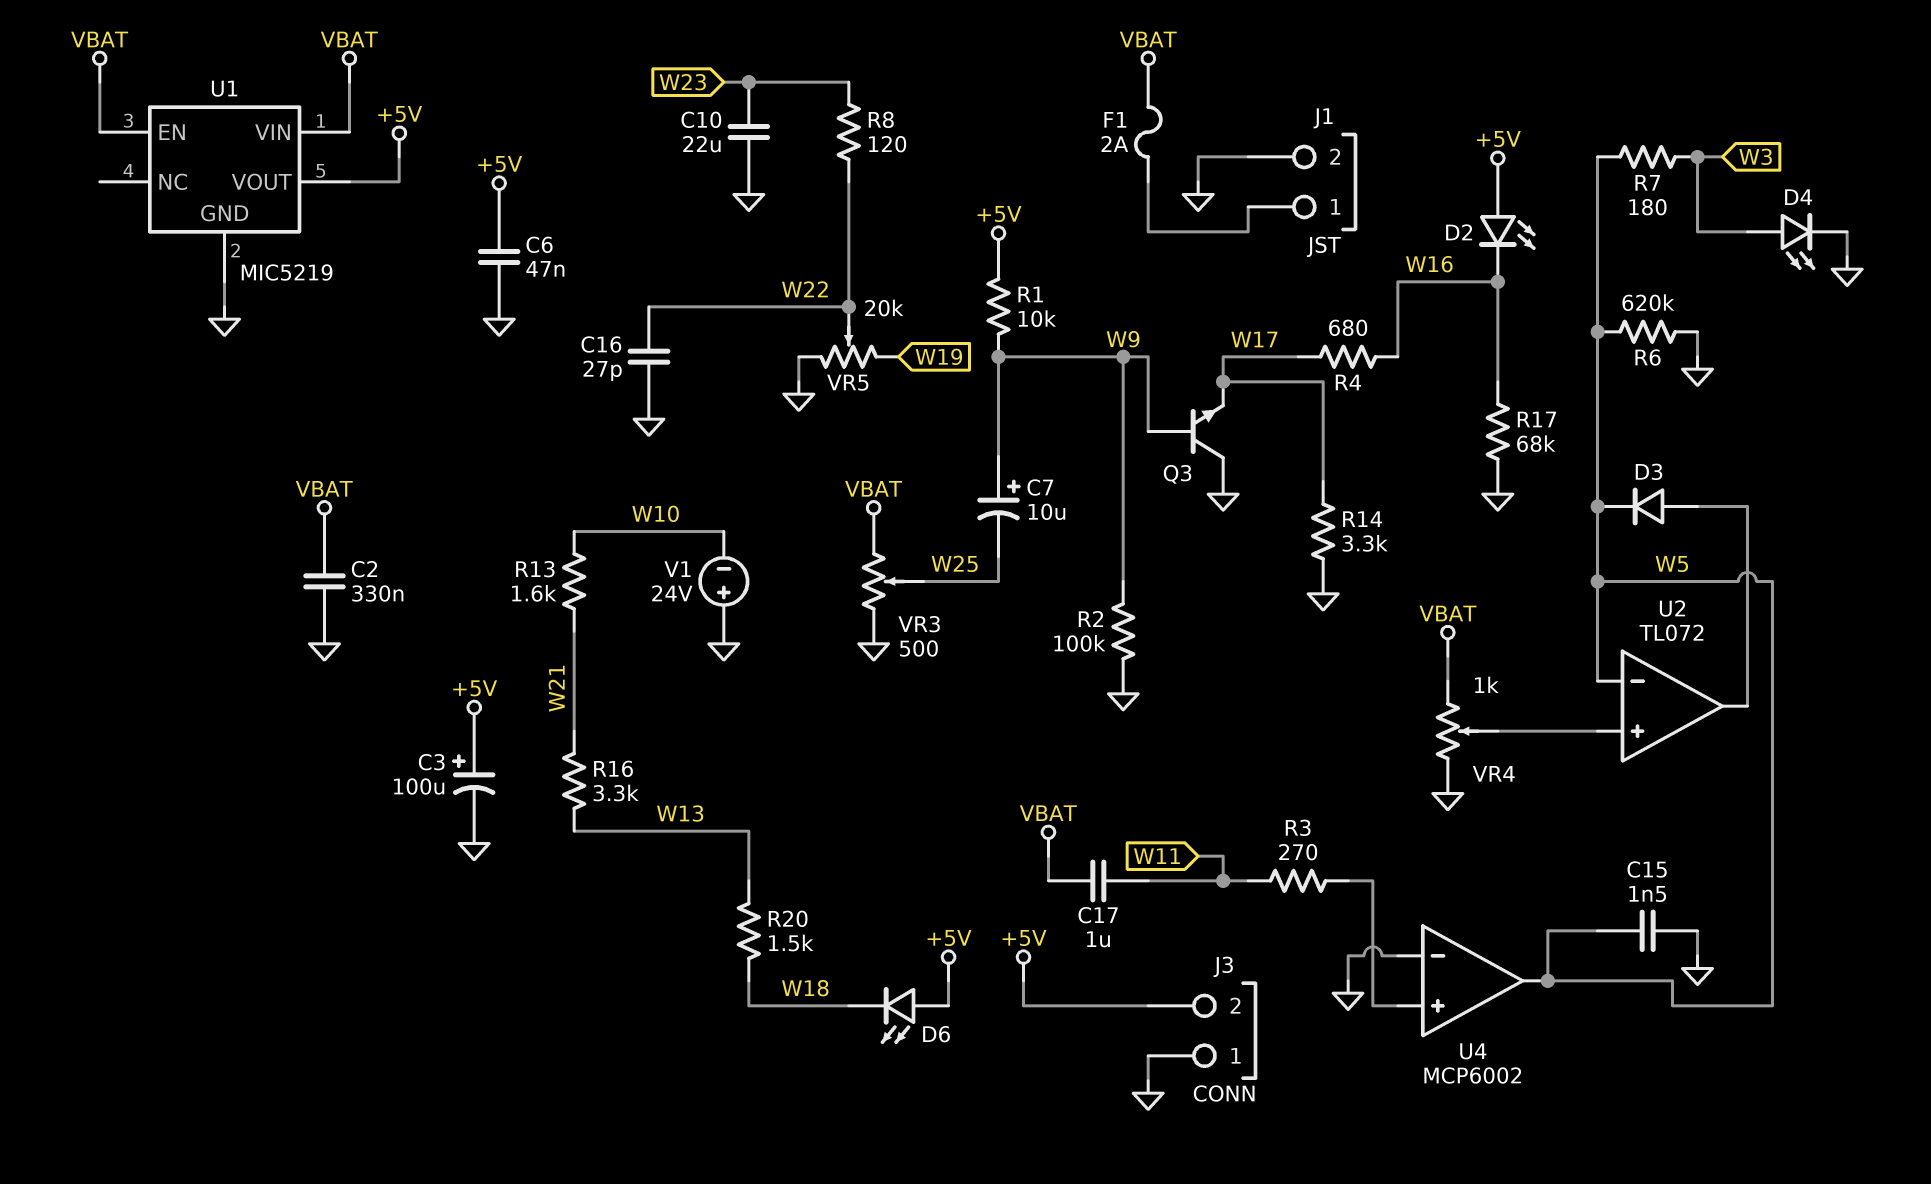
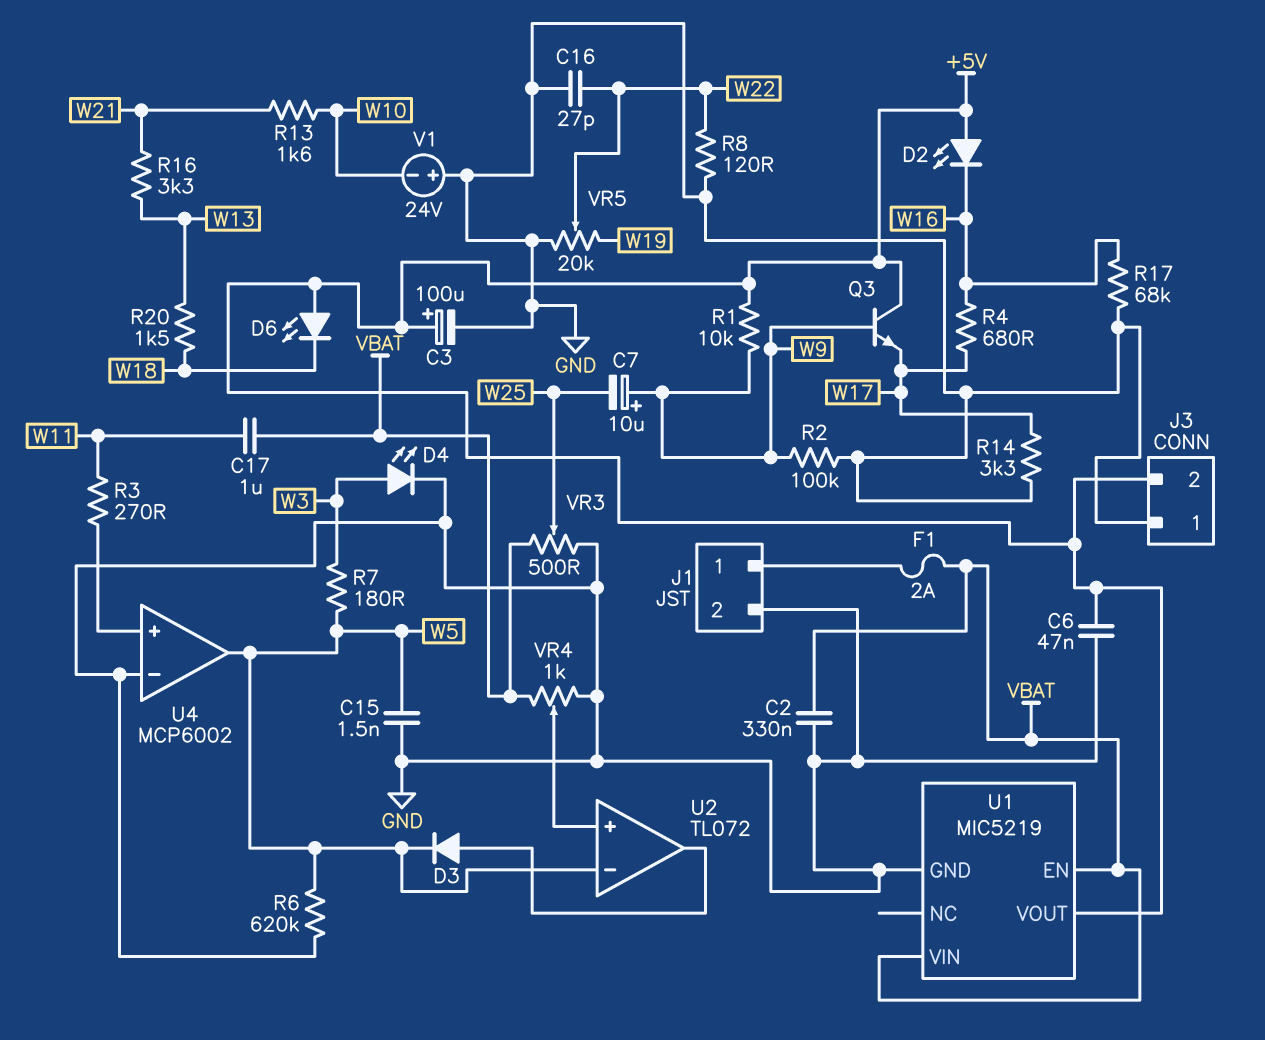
C10: 22uF (GND, W23) -> none
Q3: NPN (B W9, C GND, E W17) -> NPN (B W9, C +5V, E W17)
R8: 120 (W22, W23) -> 120 (GND, W22)

